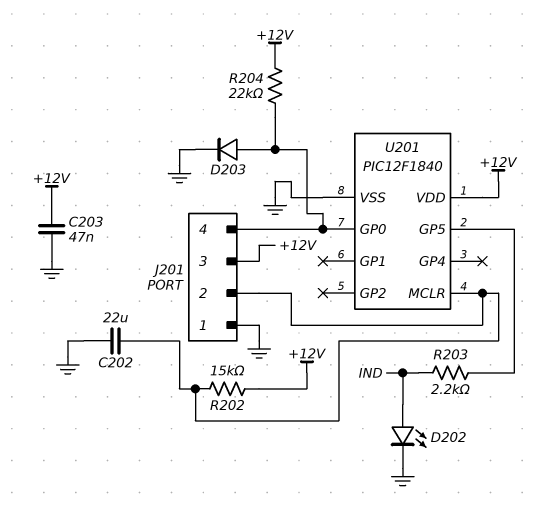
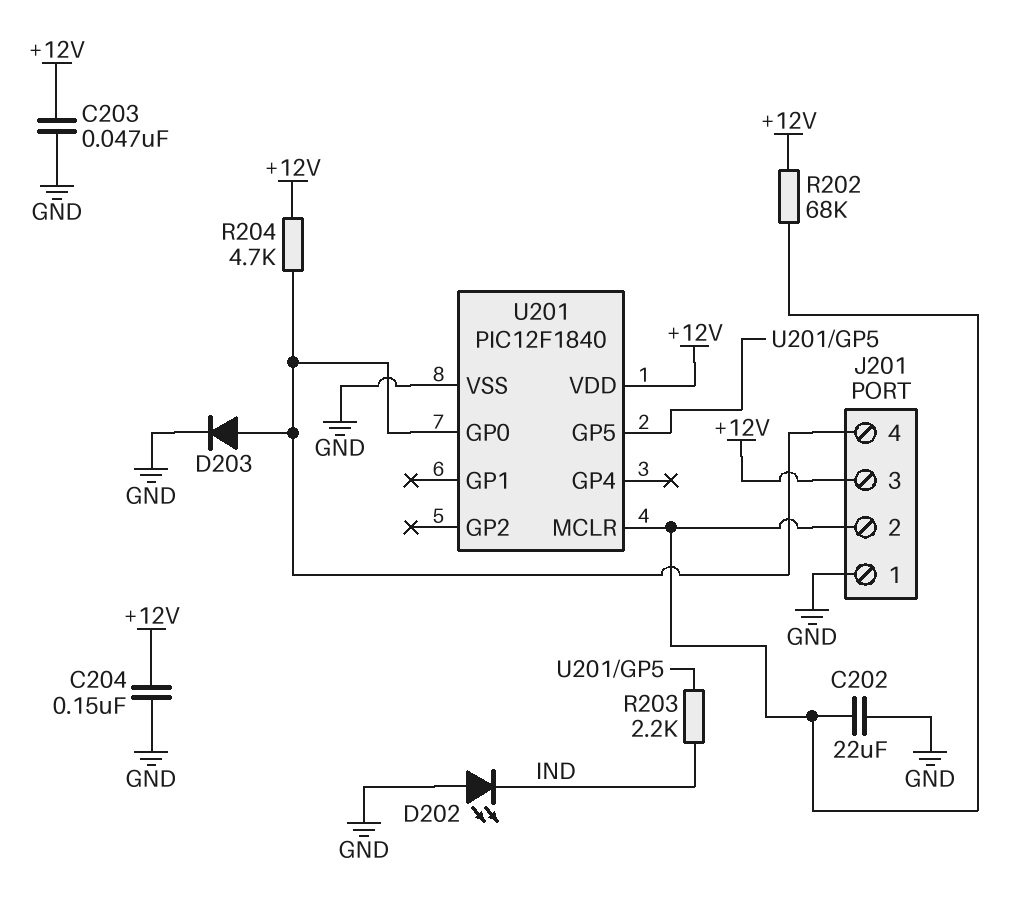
C204: none -> 150nF (+12V, GND)
D202: LED (A IND, K GND) -> LED (A GND, K IND)
R202: 15k (+12V, J201/2) -> 68k (+12V, J201/2)
R204: 22k (+12V, J201/4) -> 4.7k (+12V, J201/4)

